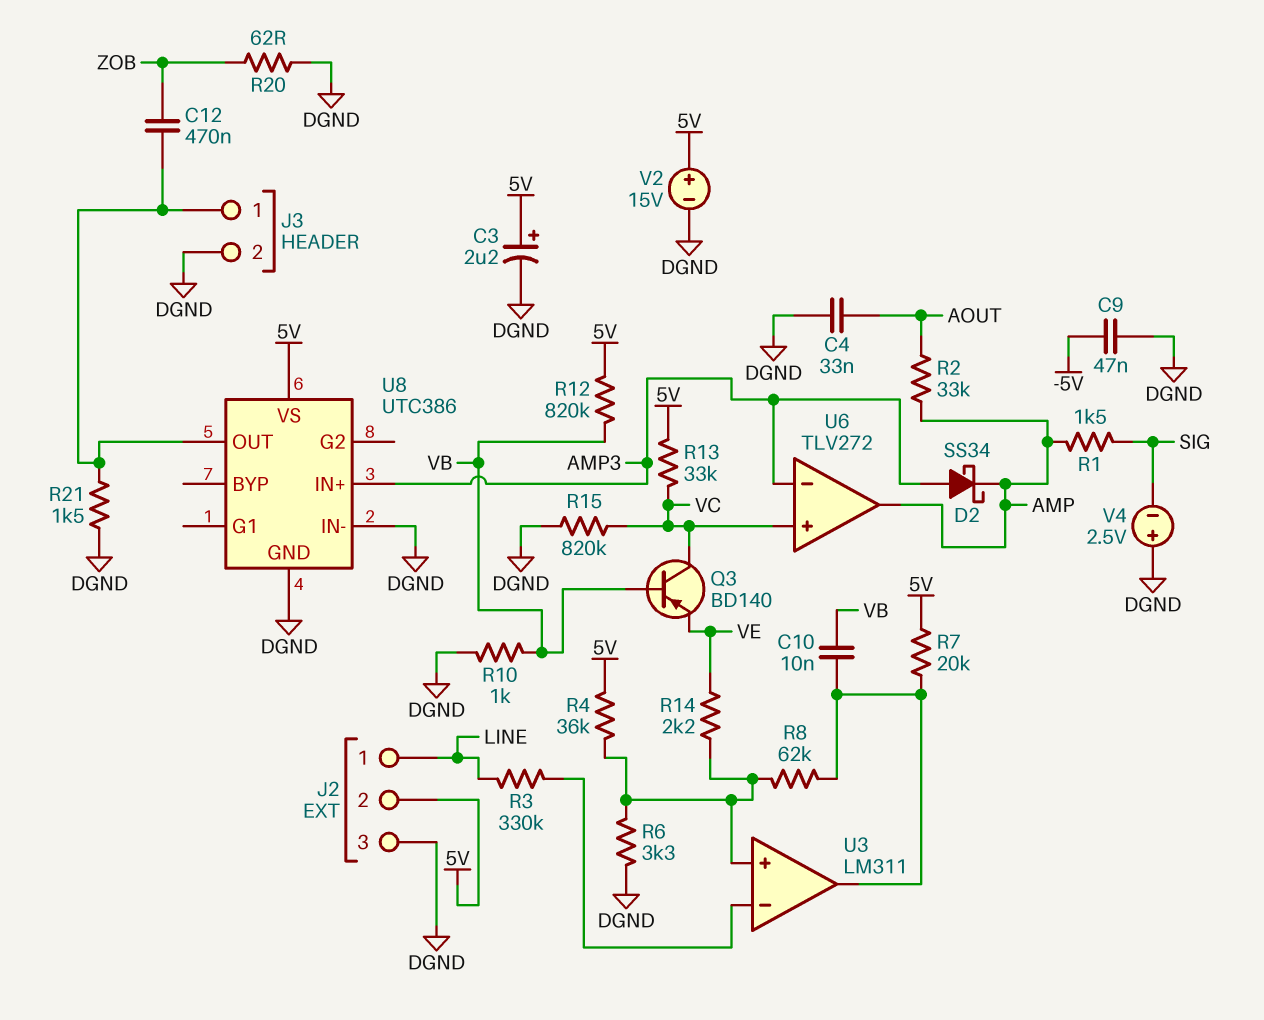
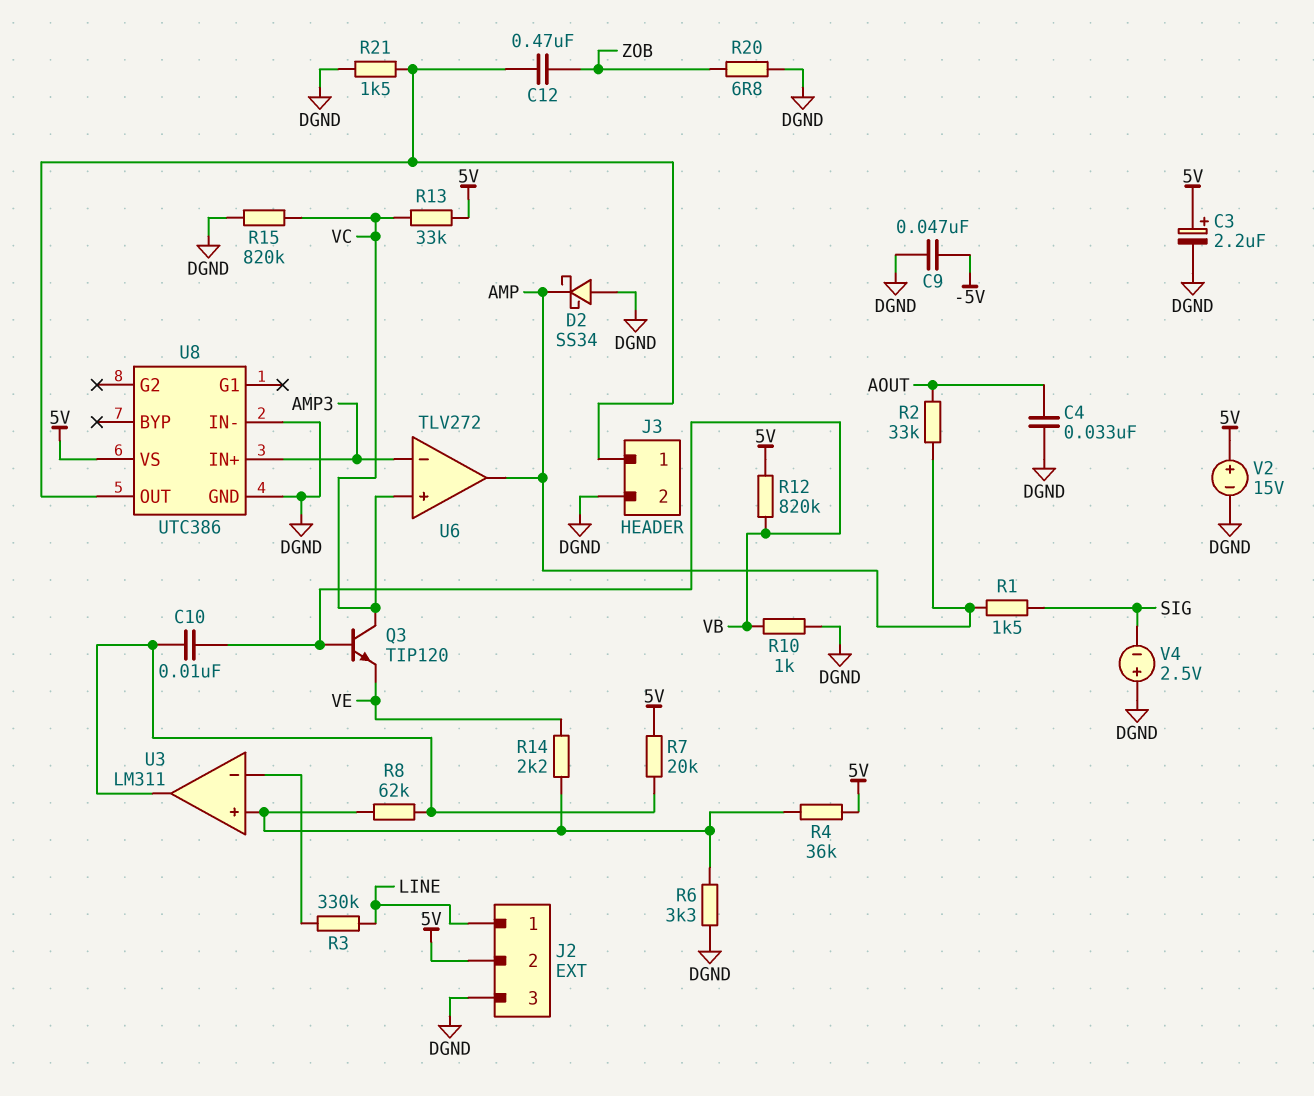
D2: schottky SS34 (A AMP3, K AMP) -> schottky SS34 (A DGND, K AMP)
Q3: PNP BD140 (B VB, C VC, E VE) -> NPN TIP120 (B VB, C VC, E VE)
R20: 62 (DGND, ZOB) -> 6.8 (DGND, ZOB)

